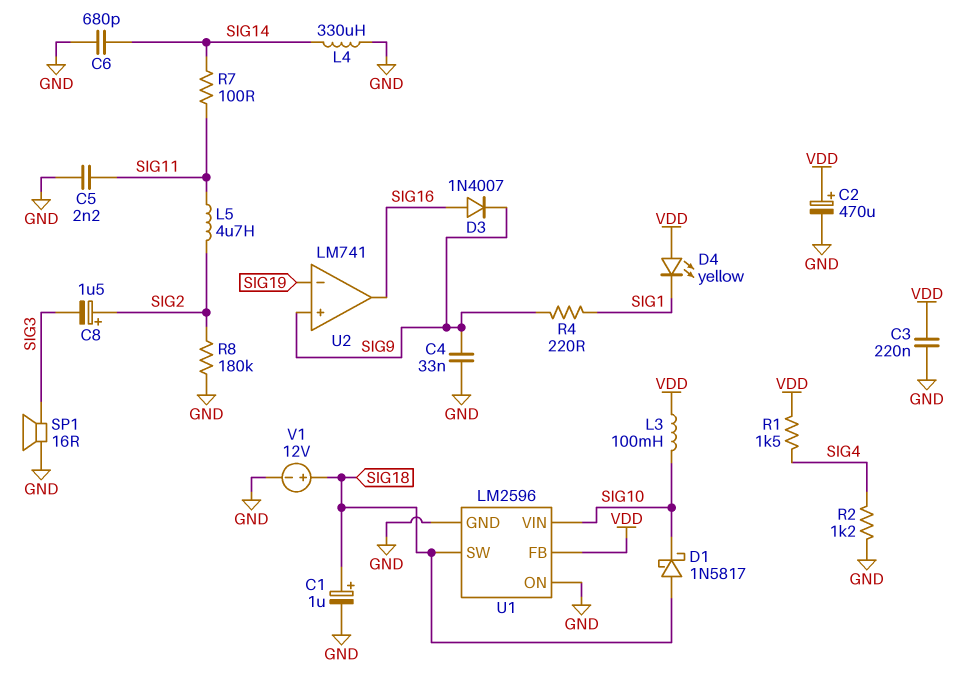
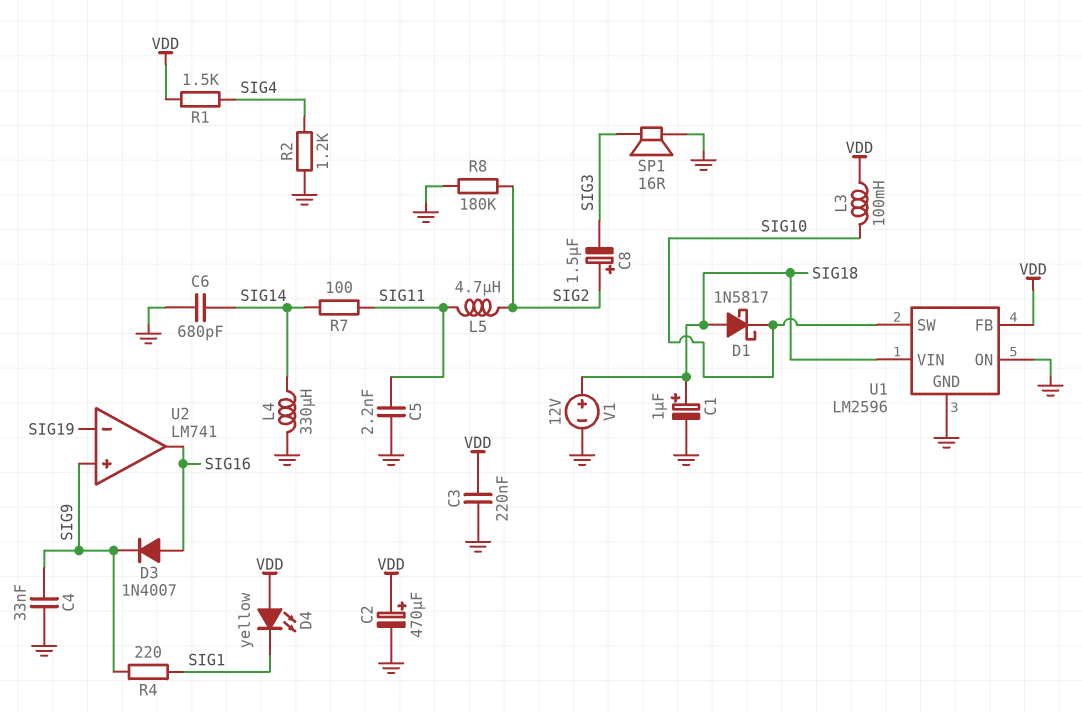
U1 pin SW: SIG18 -> SIG10
U1 pin VIN: SIG10 -> SIG18

